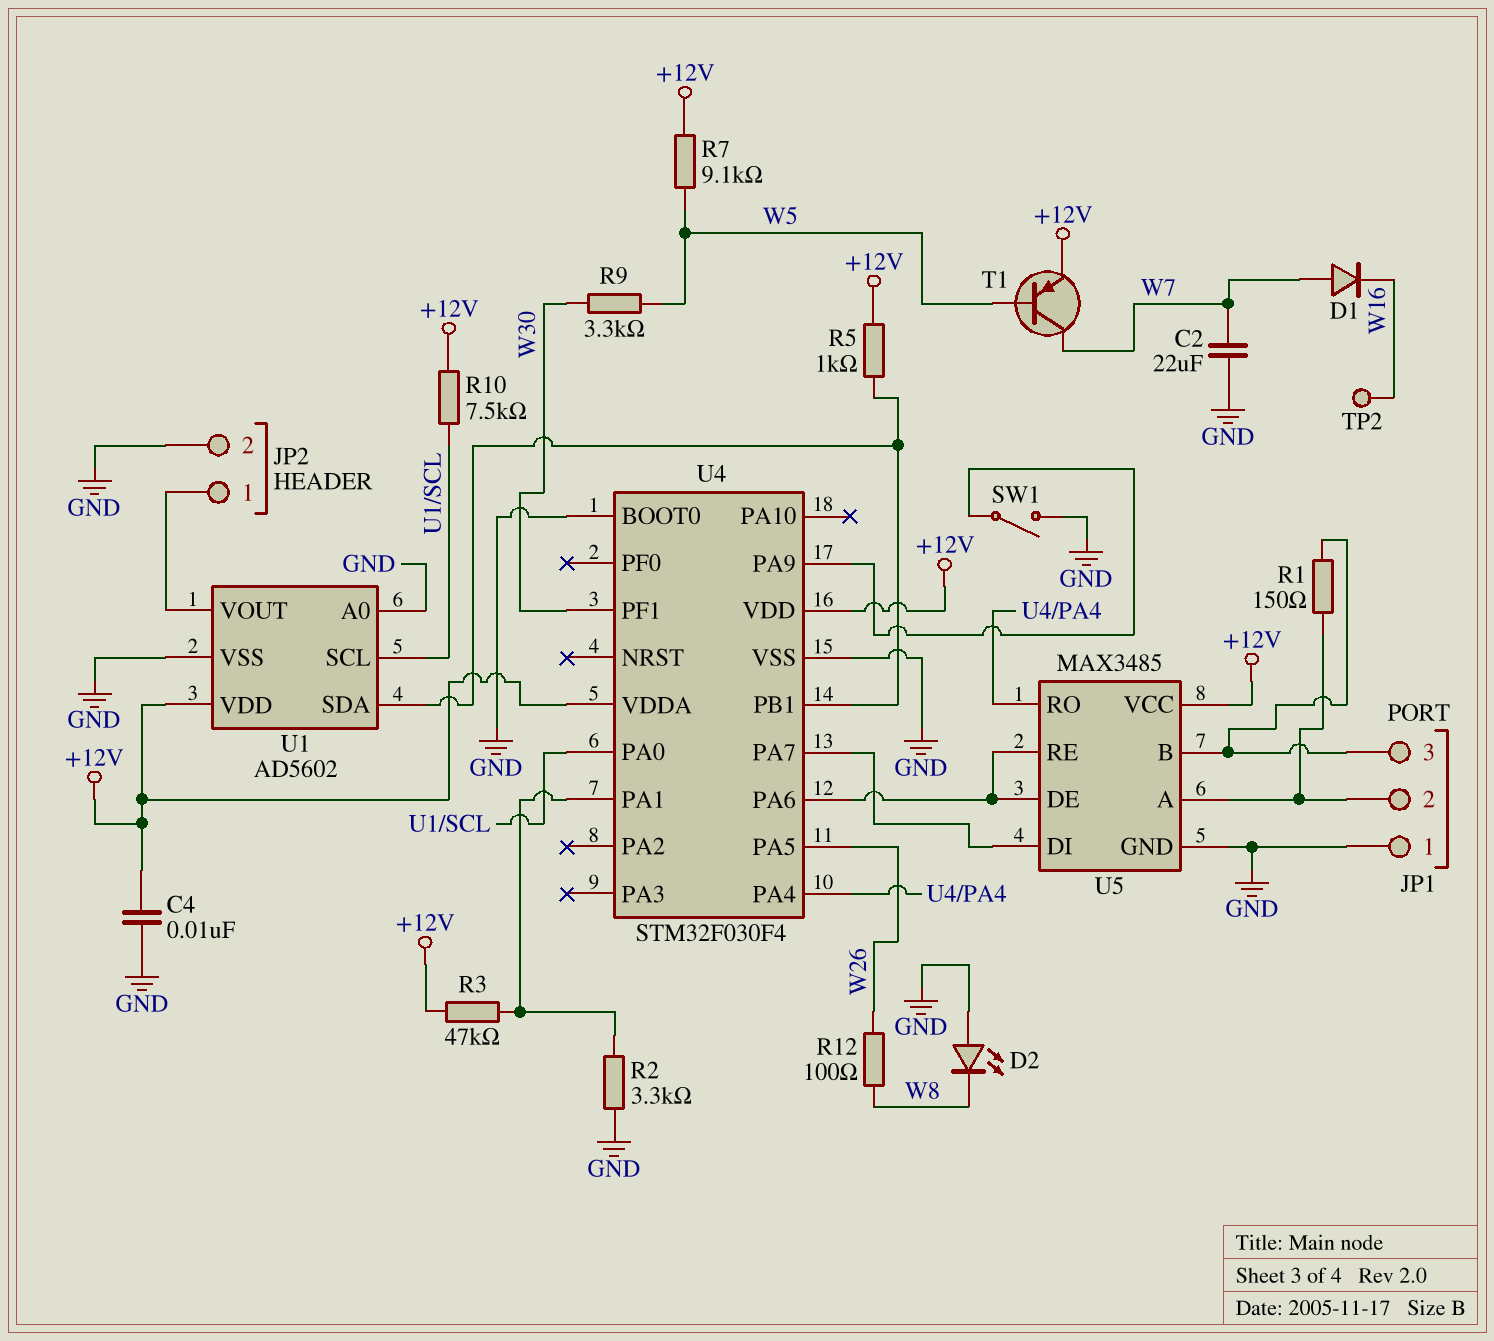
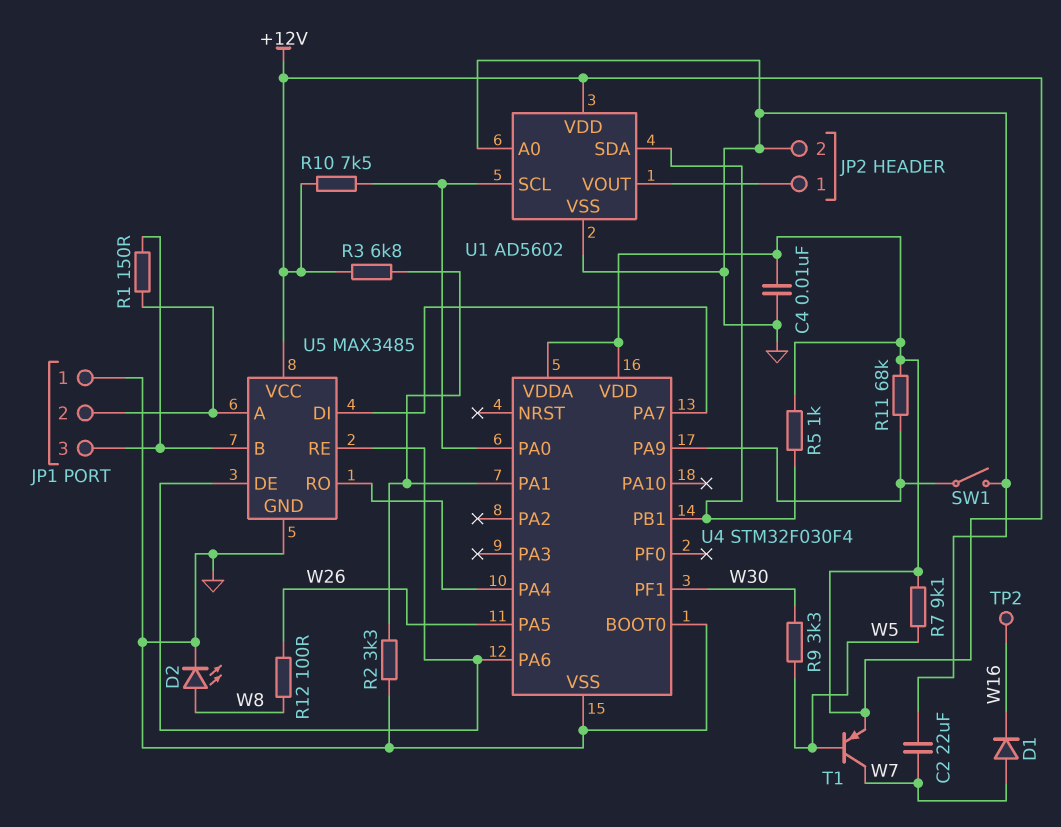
D2: LED (A GND, K W8) -> LED (A W8, K GND)
R3: 47k (+12V, U4/PA1) -> 6.8k (+12V, U4/PA1)
R11: none -> 68k (+12V, U4/PA9)

